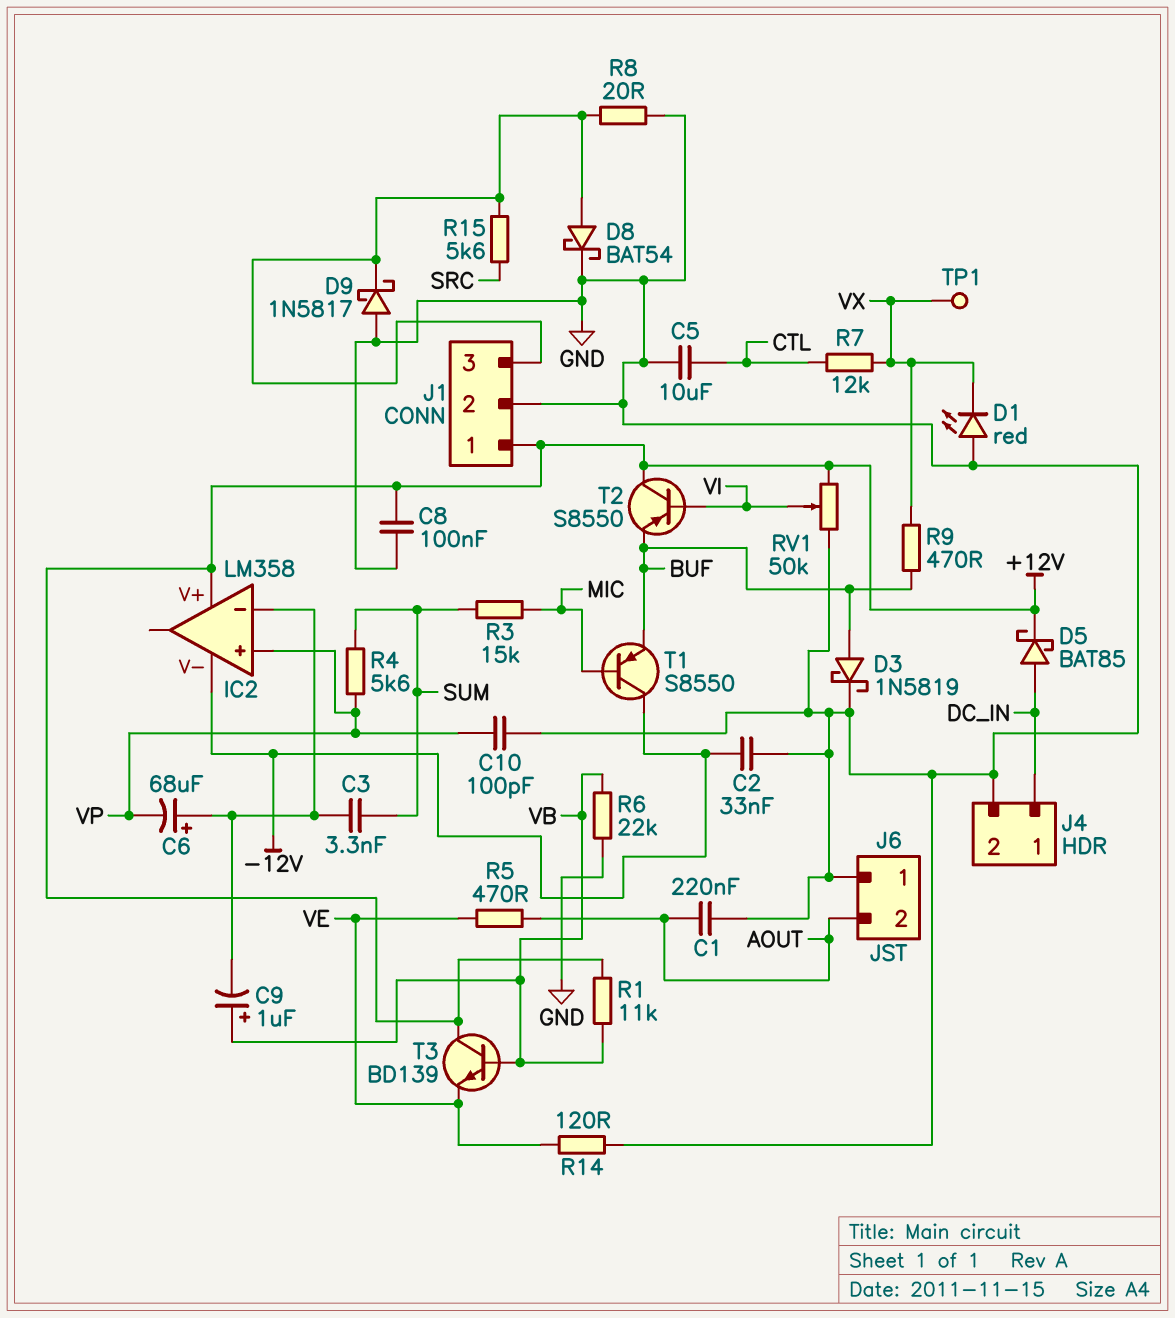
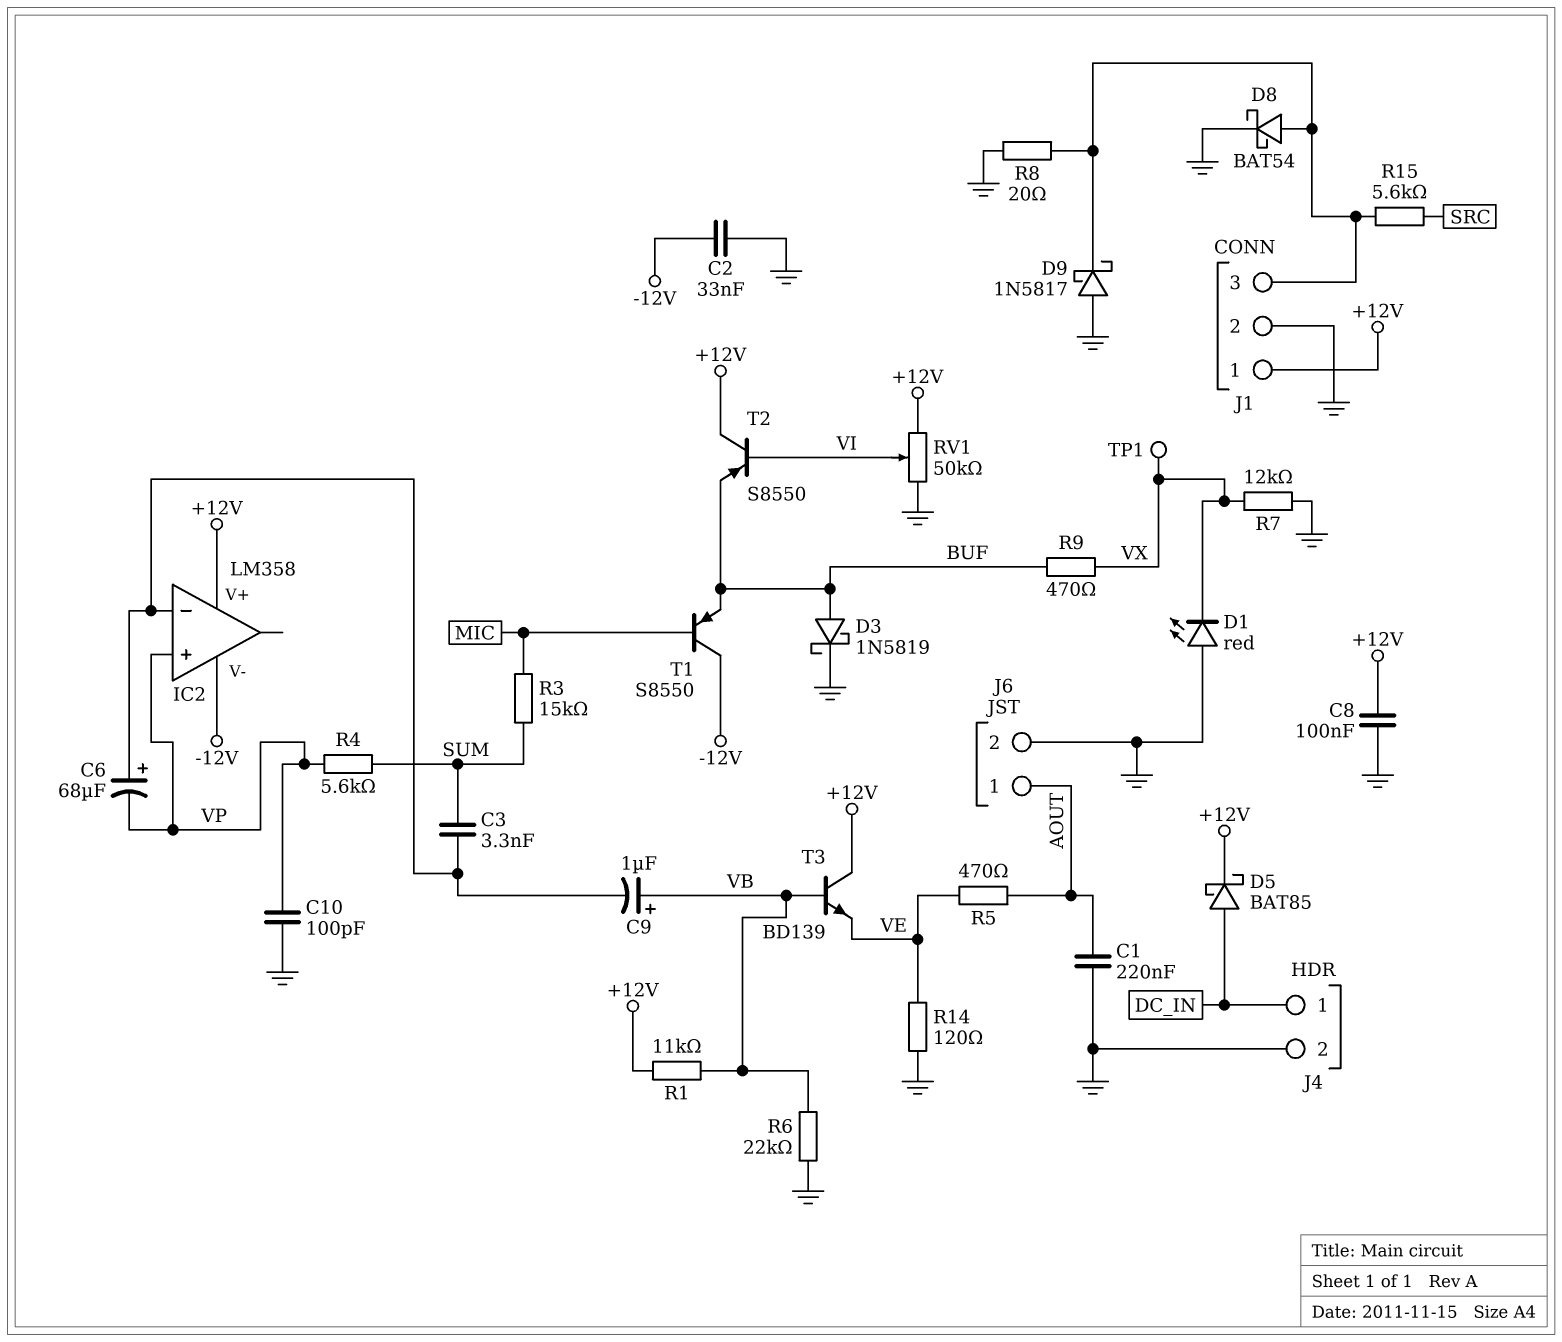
C5: 10uF (CTL, GND) -> none
J6 pin 1: GND -> AOUT
J6 pin 2: AOUT -> GND
R7: 12k (CTL, VX) -> 12k (GND, VX)

